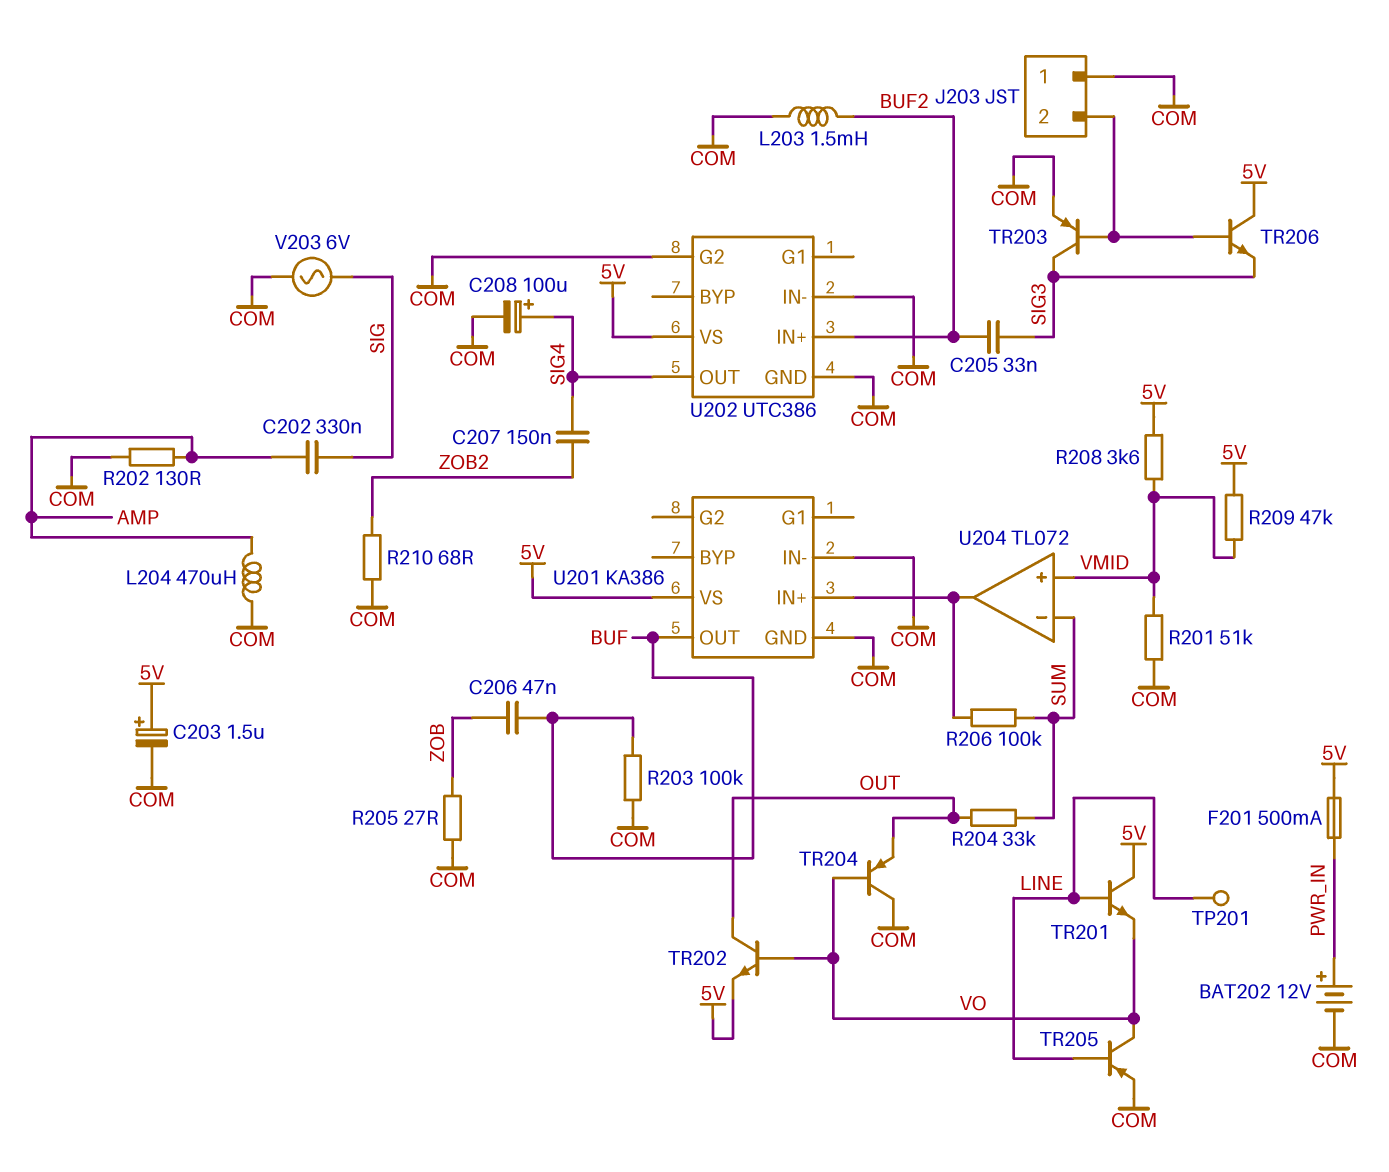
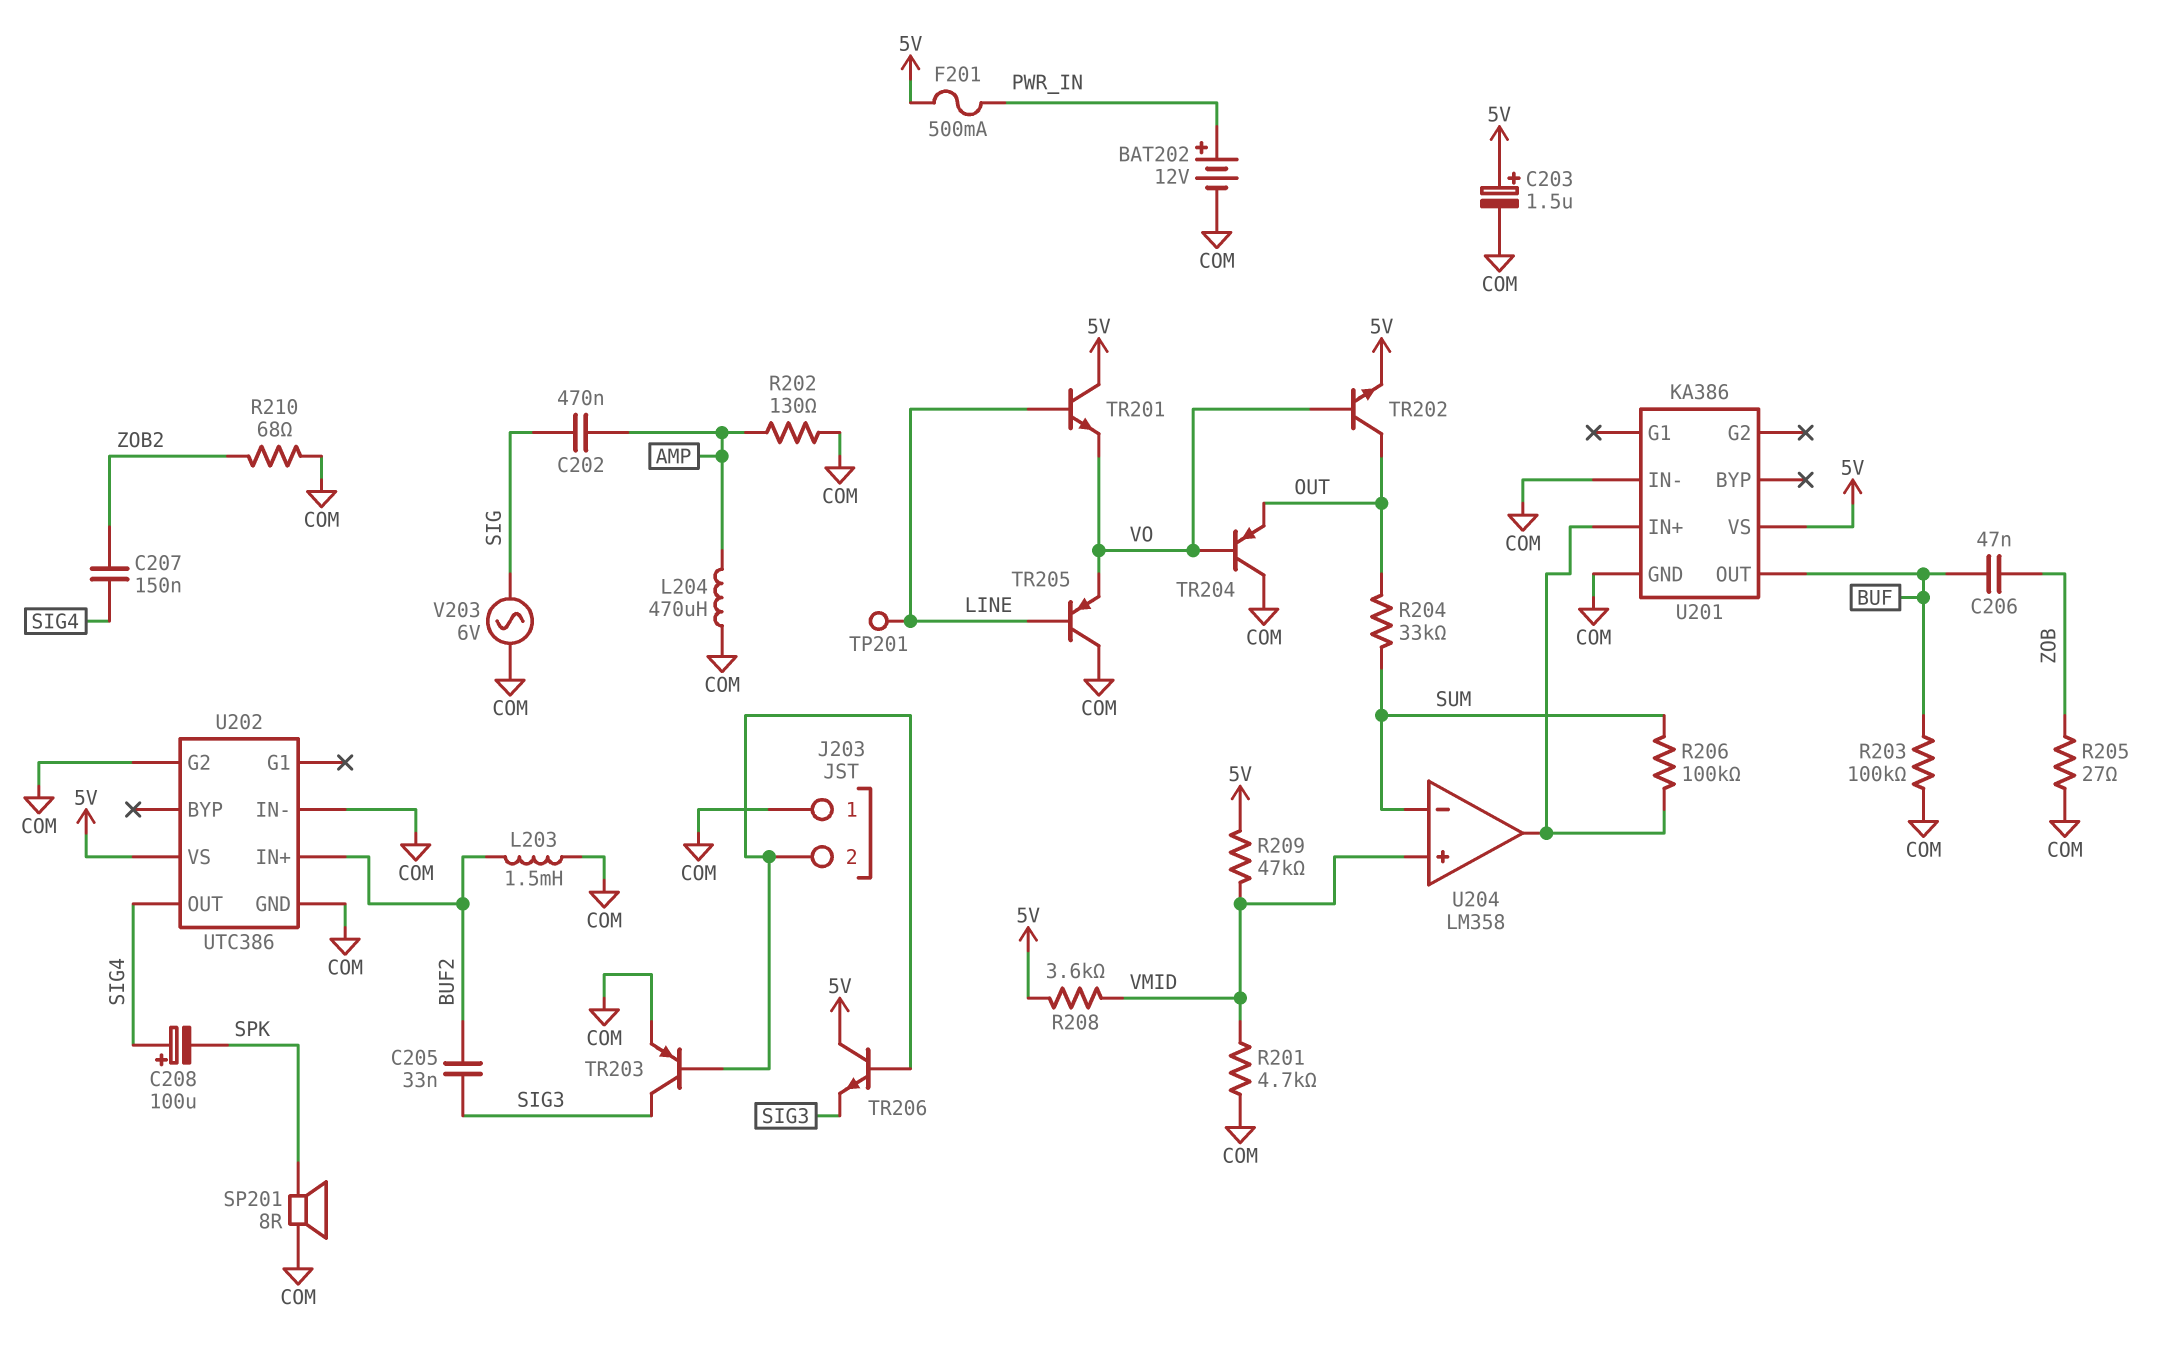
C202: 330nF (AMP, SIG) -> 470nF (AMP, SIG)
C208: 100uF (plus SIG4, minus COM) -> 100uF (plus SIG4, minus SPK)
R201: 51k (COM, VMID) -> 4.7k (COM, VMID)
SP201: none -> speaker 8R (COM, SPK)
TR205: PNP (B LINE, C VO, E COM) -> PNP (B LINE, C COM, E VO)
U204: TL072 -> LM358

